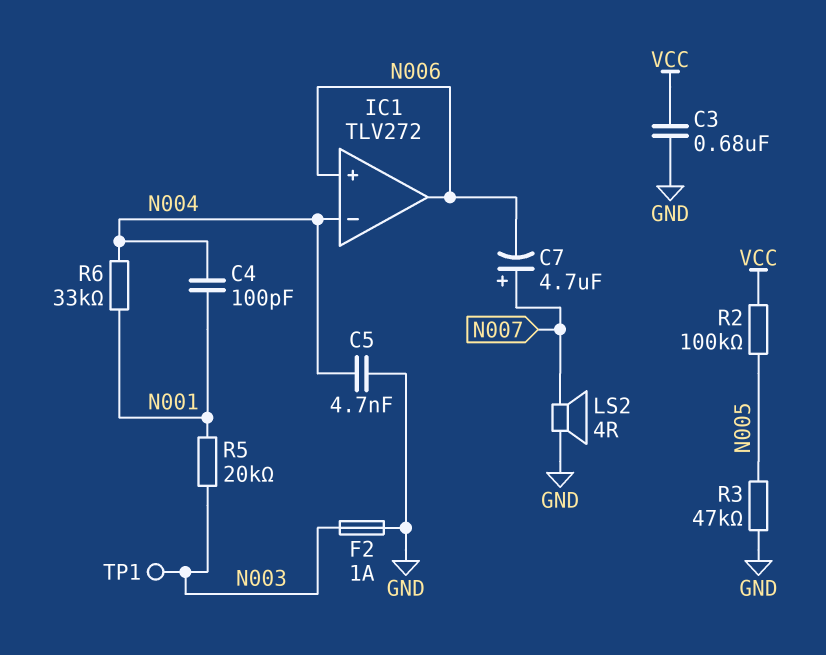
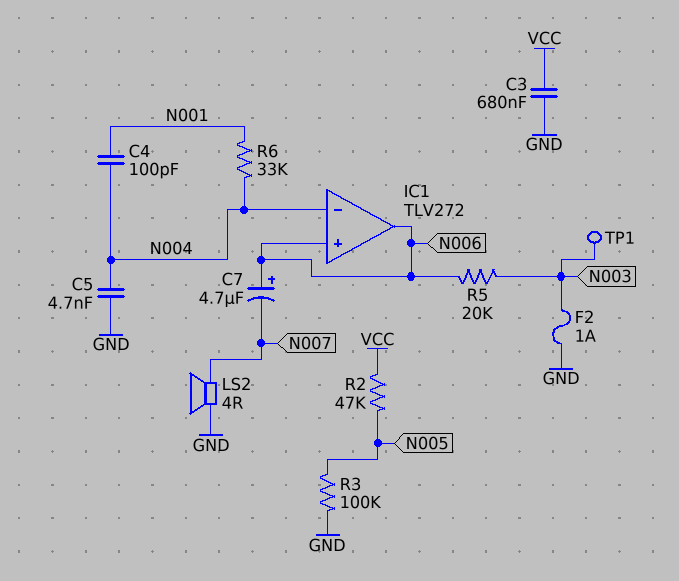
C7: 4.7uF (plus N007, minus N006) -> 4.7uF (plus N006, minus N007)
R2: 100k (N005, VCC) -> 47k (N005, VCC)
R3: 47k (GND, N005) -> 100k (GND, N005)
R5: 20k (N001, N003) -> 20k (N003, N006)

